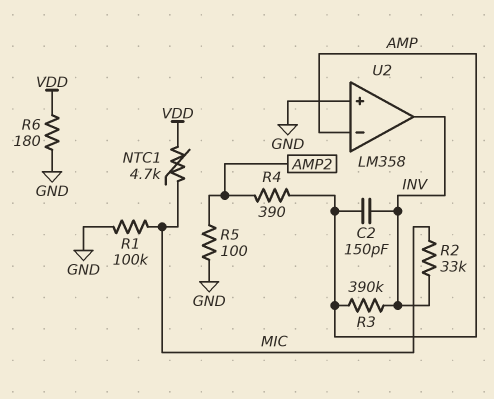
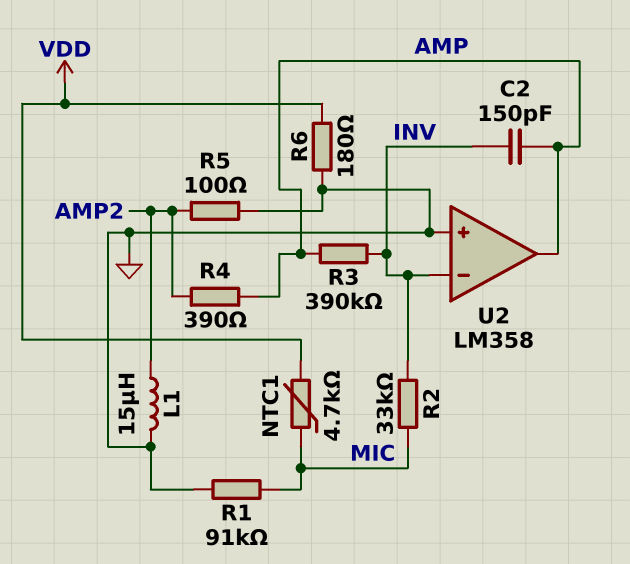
L1: none -> 15uH (AMP2, GND)
R1: 100k (GND, MIC) -> 91k (GND, MIC)
U2 pin in-: AMP -> INV
U2 pin out: INV -> AMP

